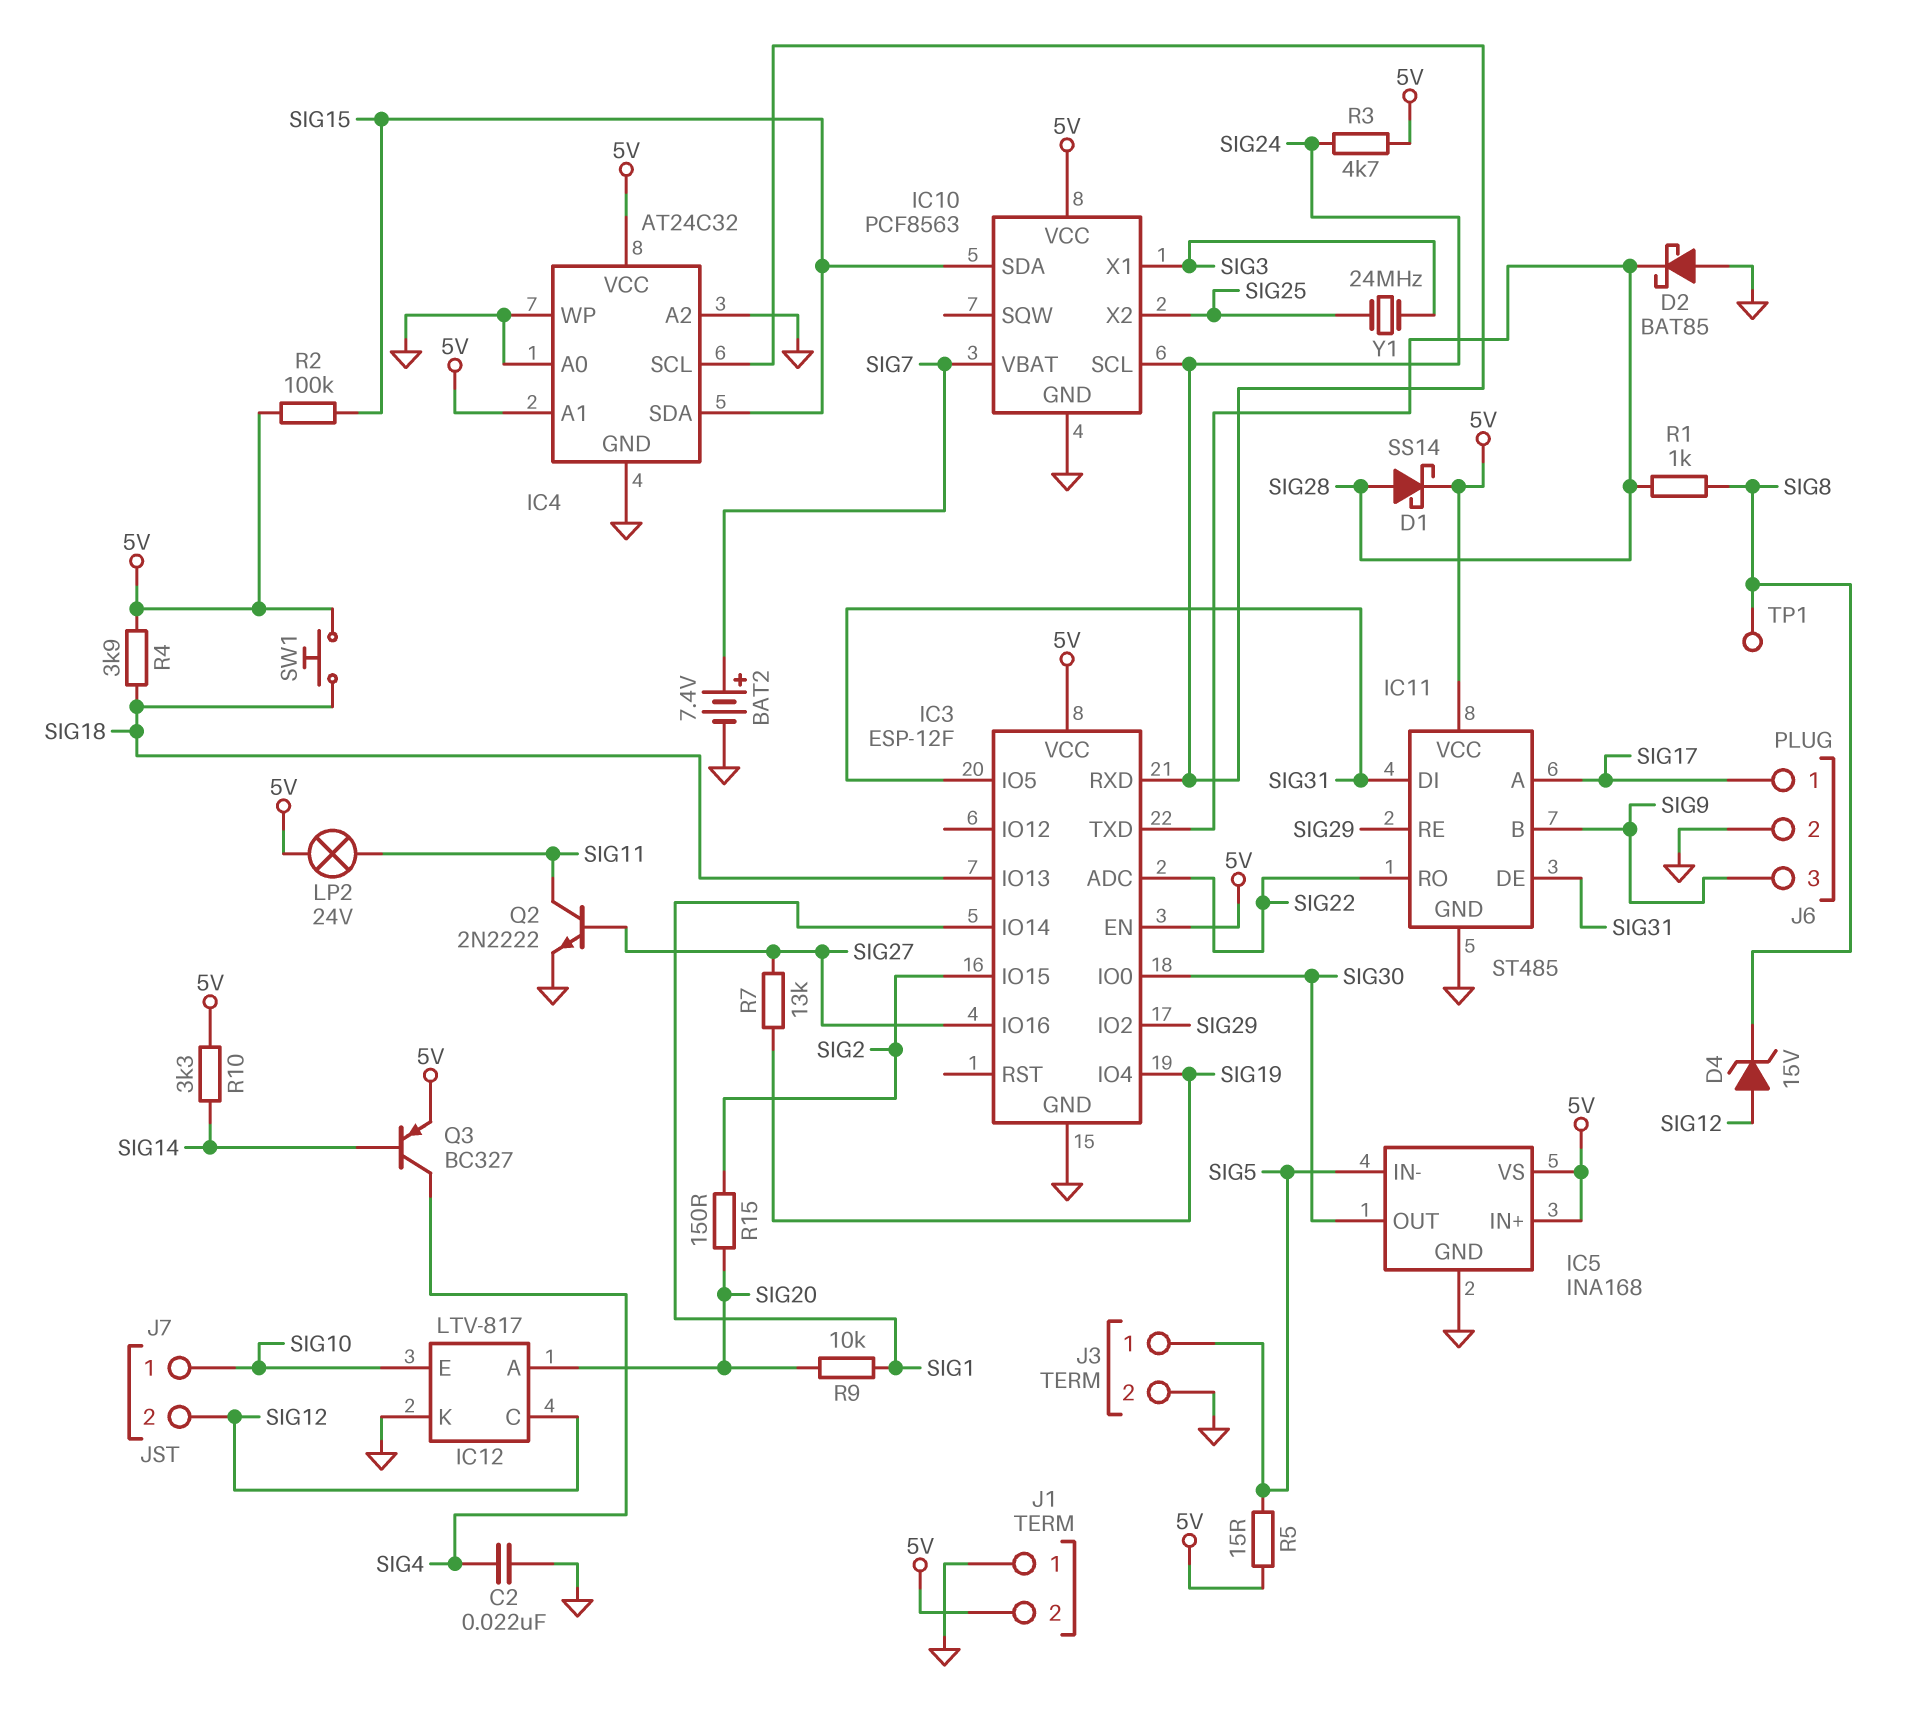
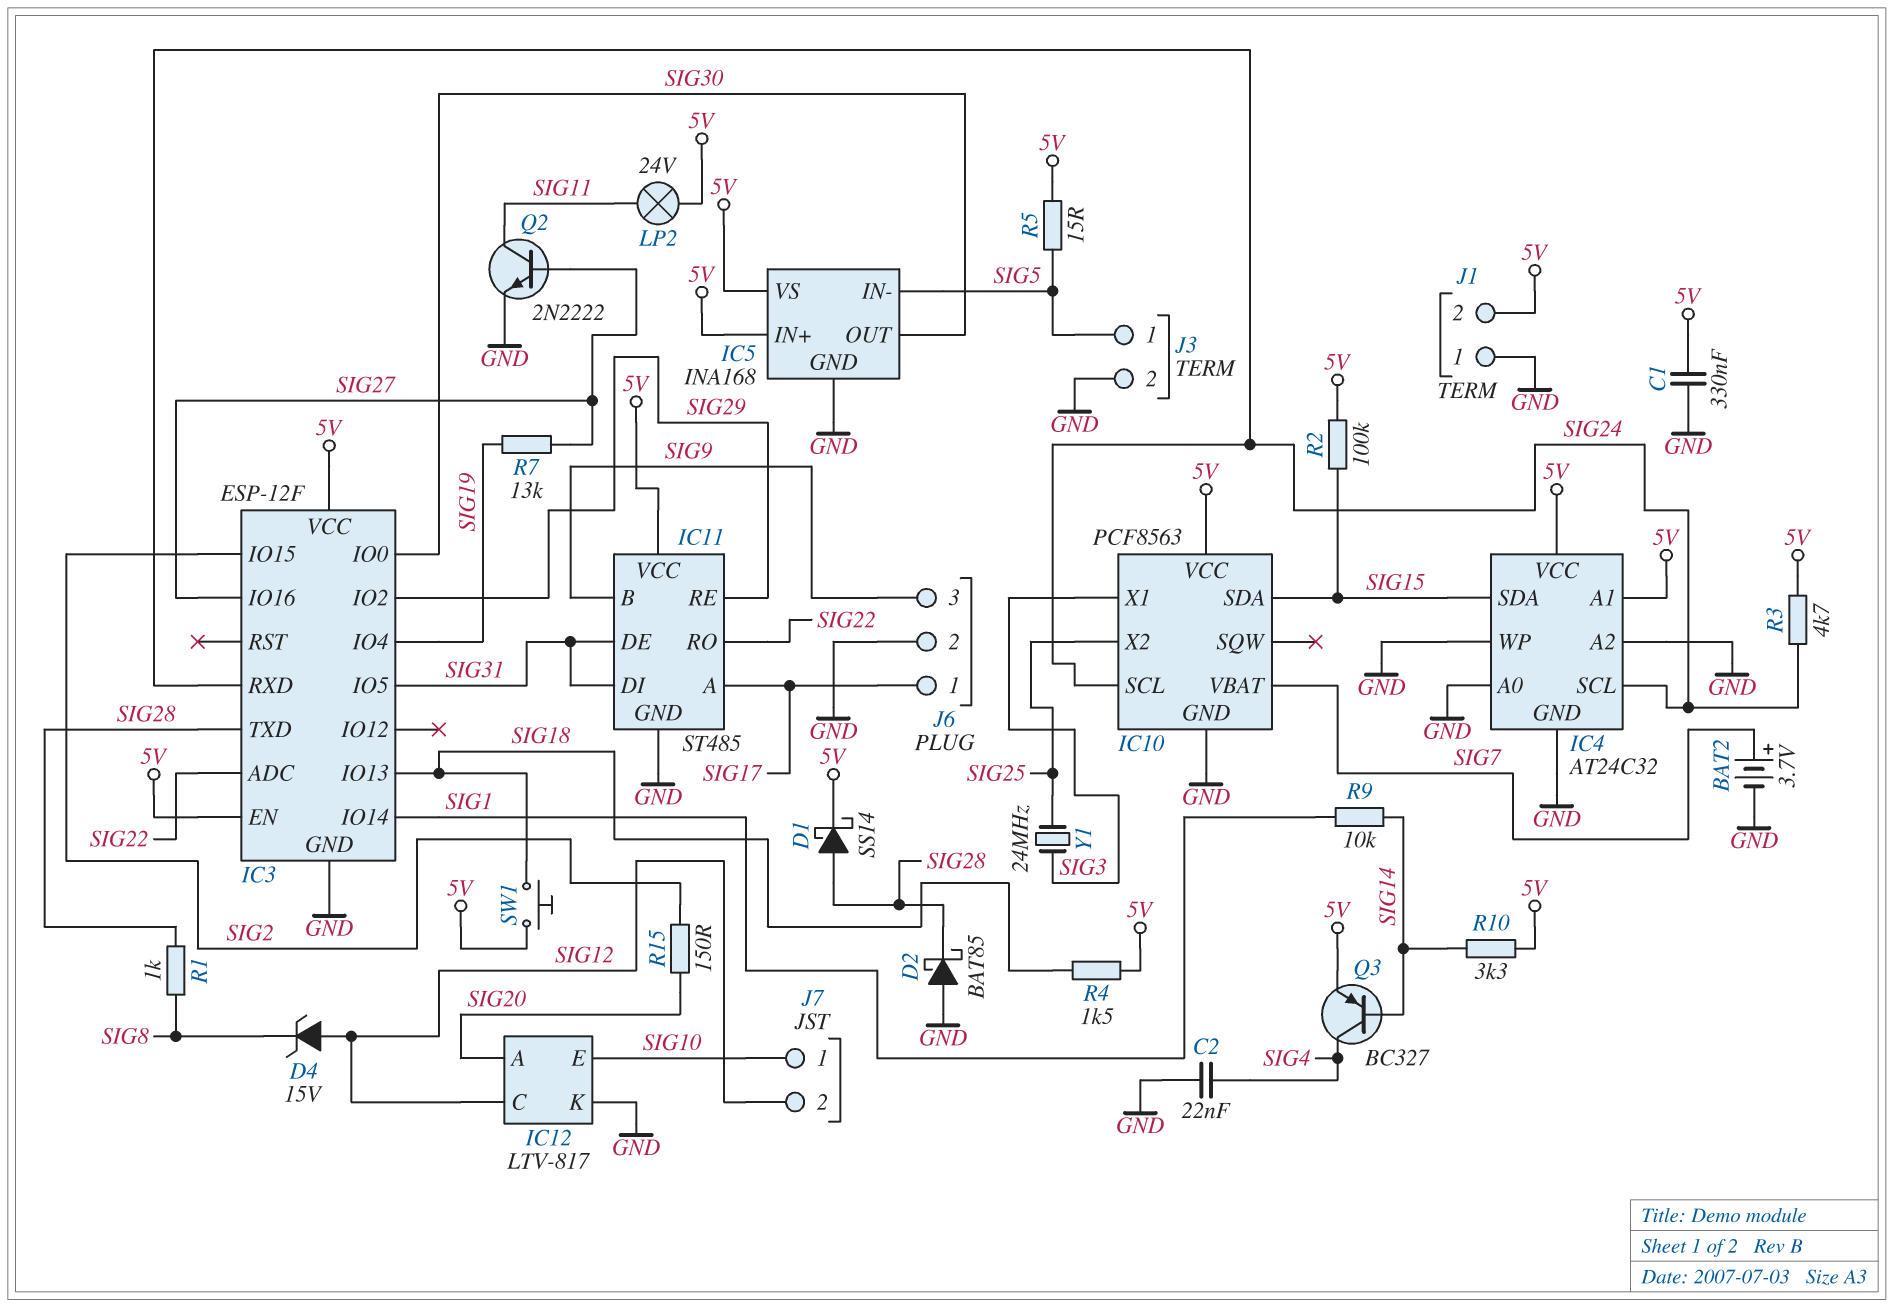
BAT2: 7.4V (plus SIG7, minus GND) -> 3.7V (plus SIG7, minus GND)
C1: none -> 330nF (5V, GND)
R4: 3.9k (5V, SIG18) -> 1.5k (5V, SIG18)
R9: 10k (SIG1, SIG20) -> 10k (SIG1, SIG14)
TP1: test point (SIG8) -> none

